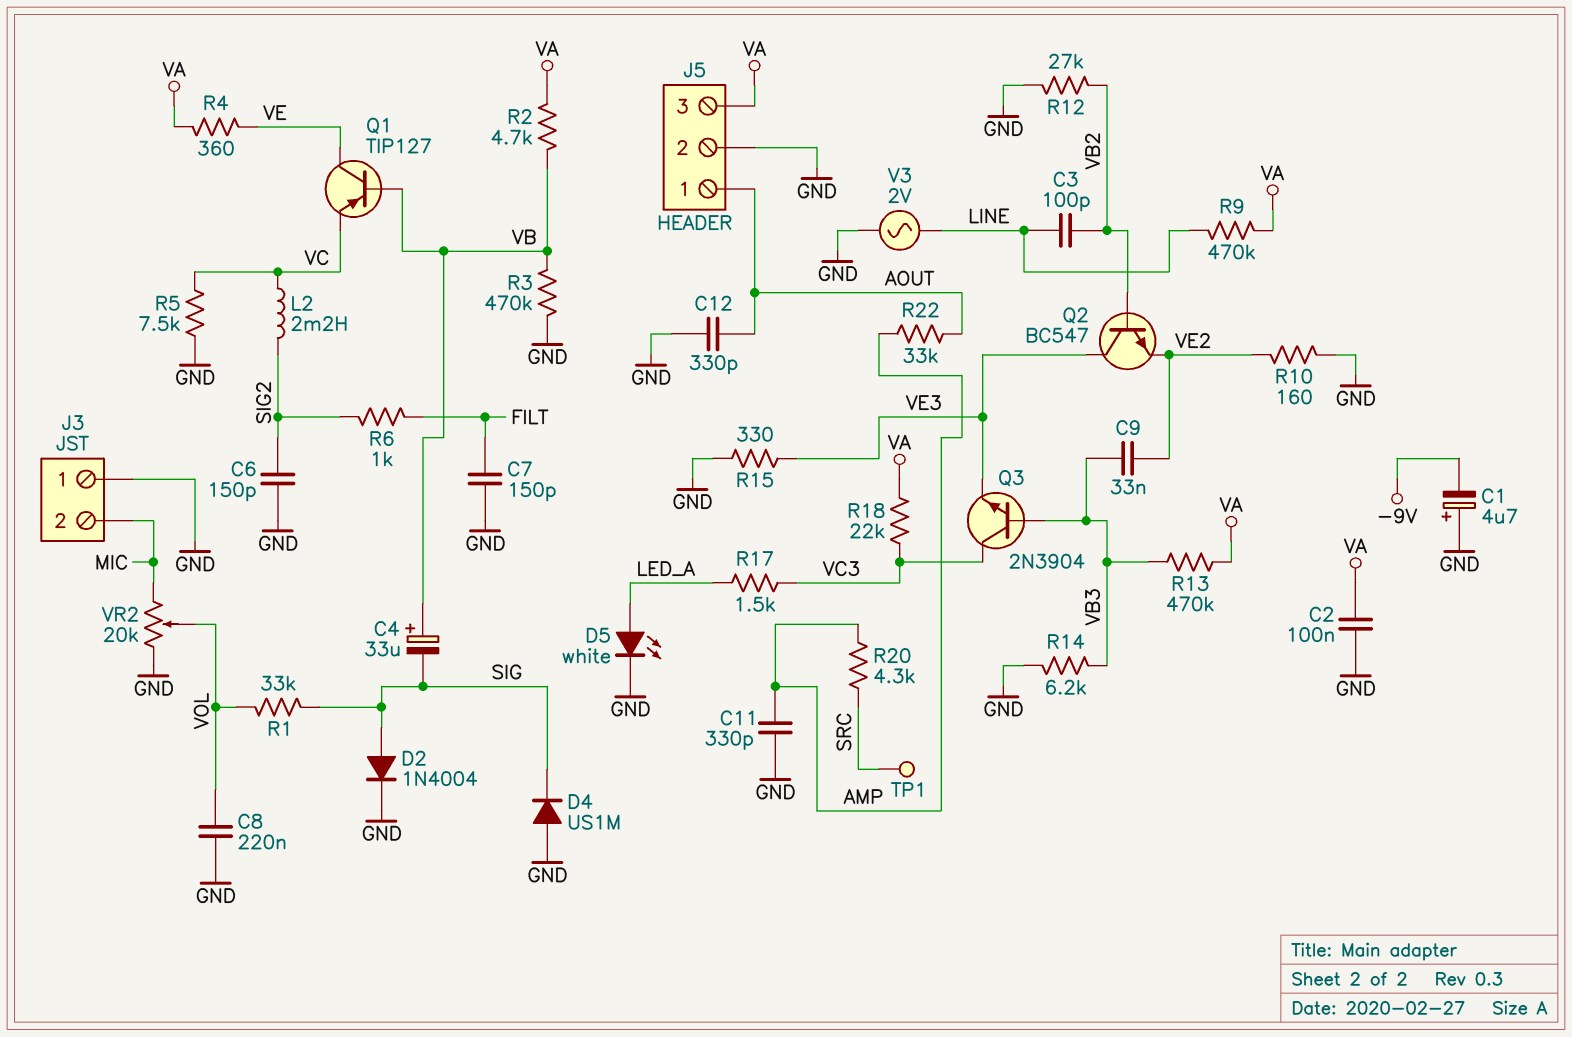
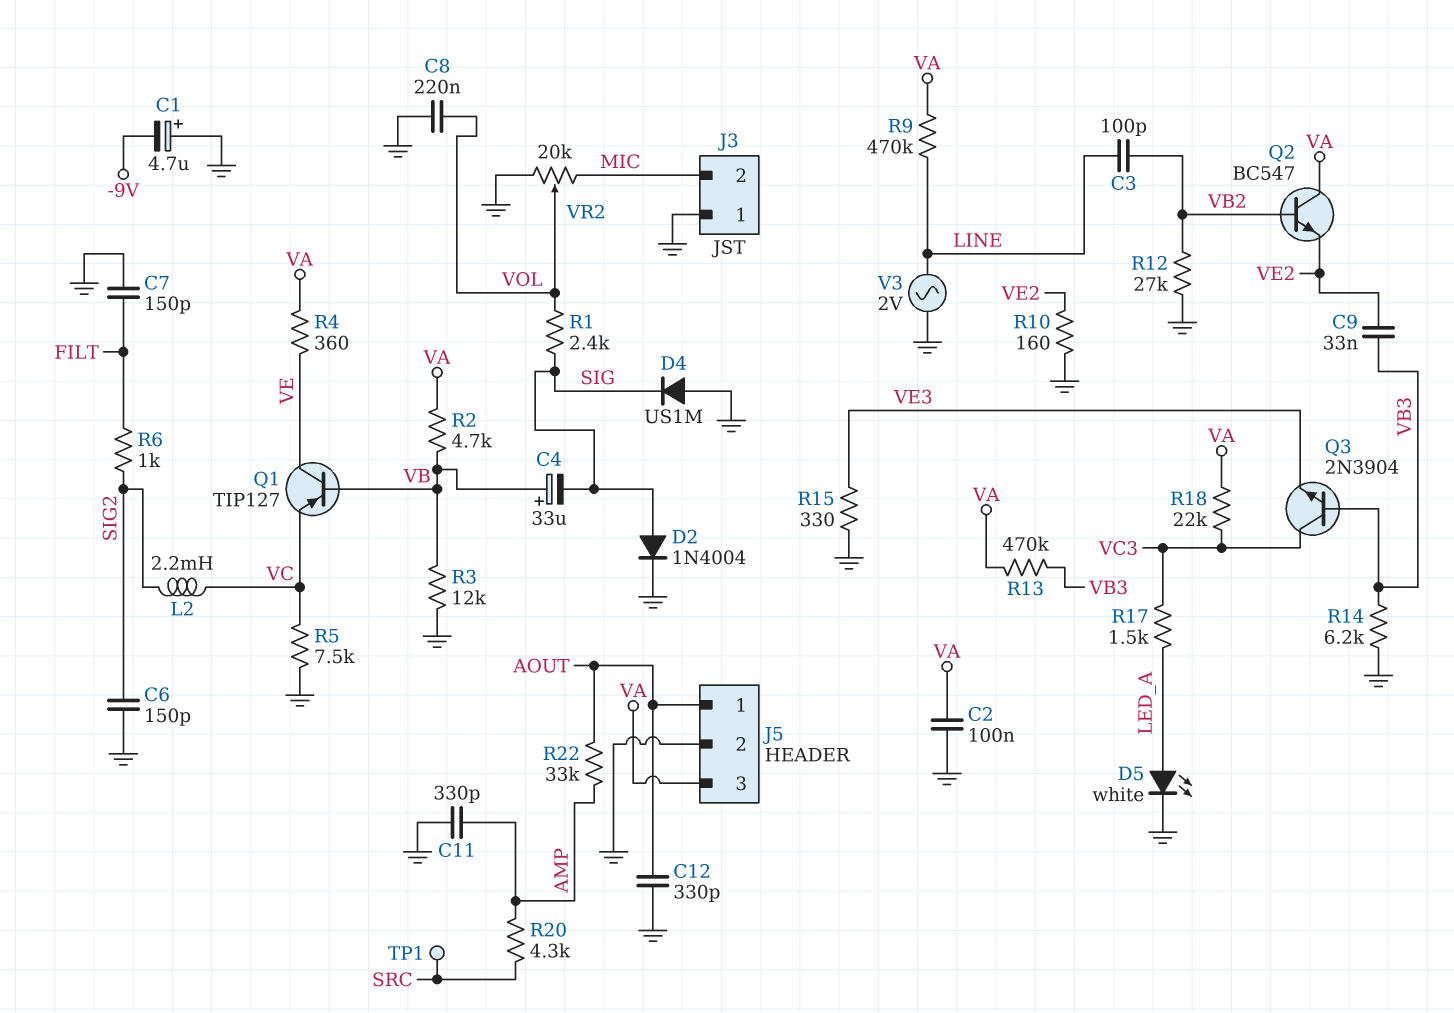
Q2: NPN BC547 (B VB2, C VE3, E VE2) -> NPN BC547 (B VB2, C VA, E VE2)
R1: 33k (SIG, VOL) -> 2.4k (SIG, VOL)
R3: 470k (GND, VB) -> 12k (GND, VB)

